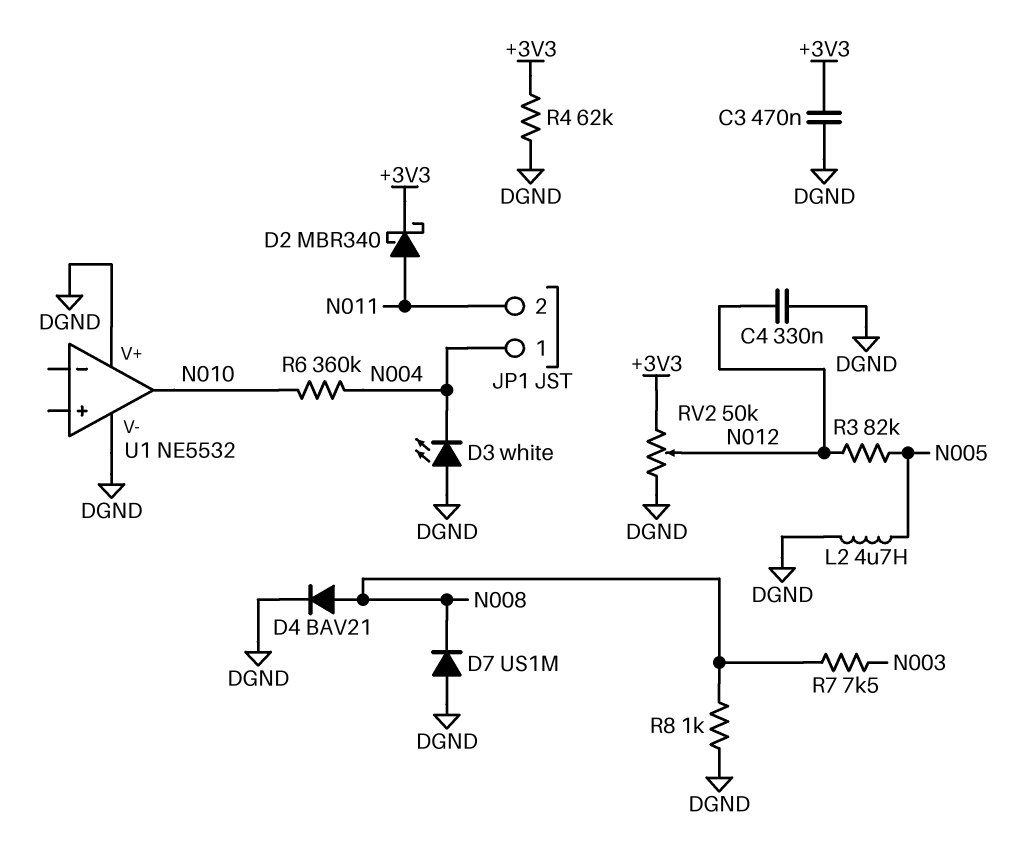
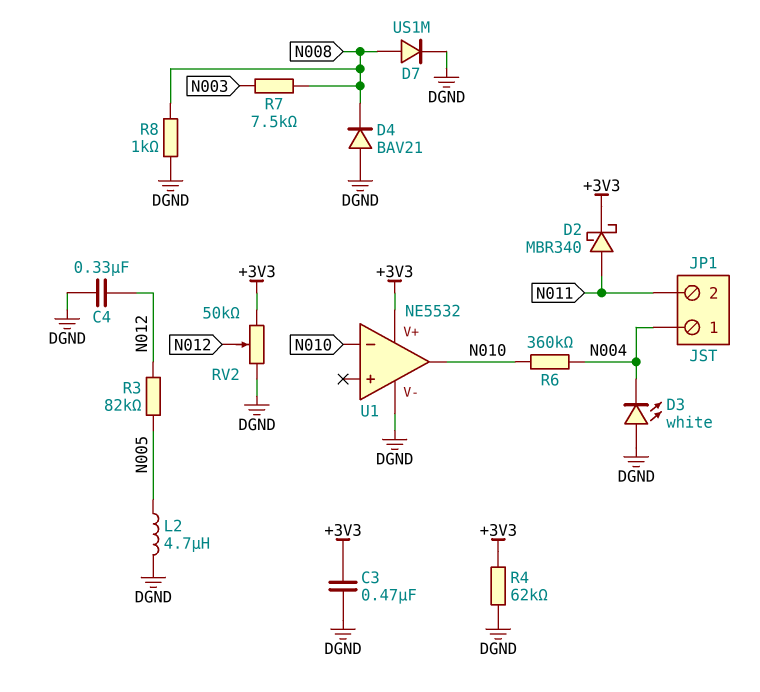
D4: diode BAV21 (A N008, K DGND) -> diode BAV21 (A DGND, K N008)
D7: diode US1M (A DGND, K N008) -> diode US1M (A N008, K DGND)
U1 pin V+: DGND -> +3V3
U1 pin in-: none -> N010

